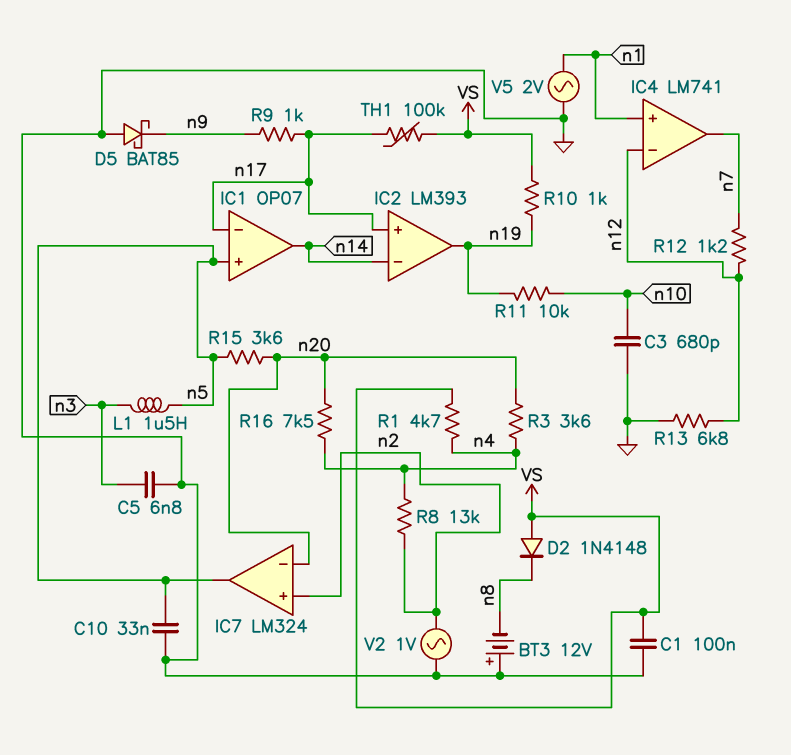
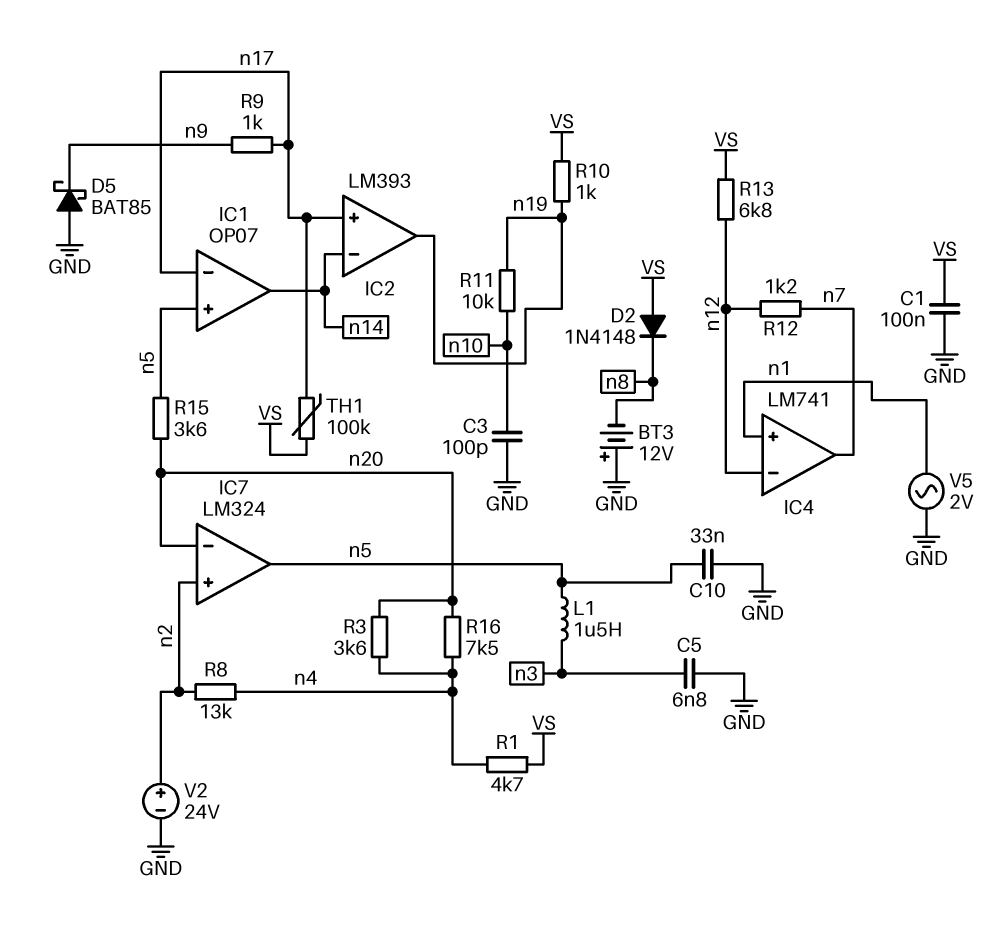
C3: 680pF (GND, n10) -> 100pF (GND, n10)
R13: 6.8k (GND, n12) -> 6.8k (VS, n12)
V2: AC 1V (GND, n2) -> 24V (plus n2, minus GND)

